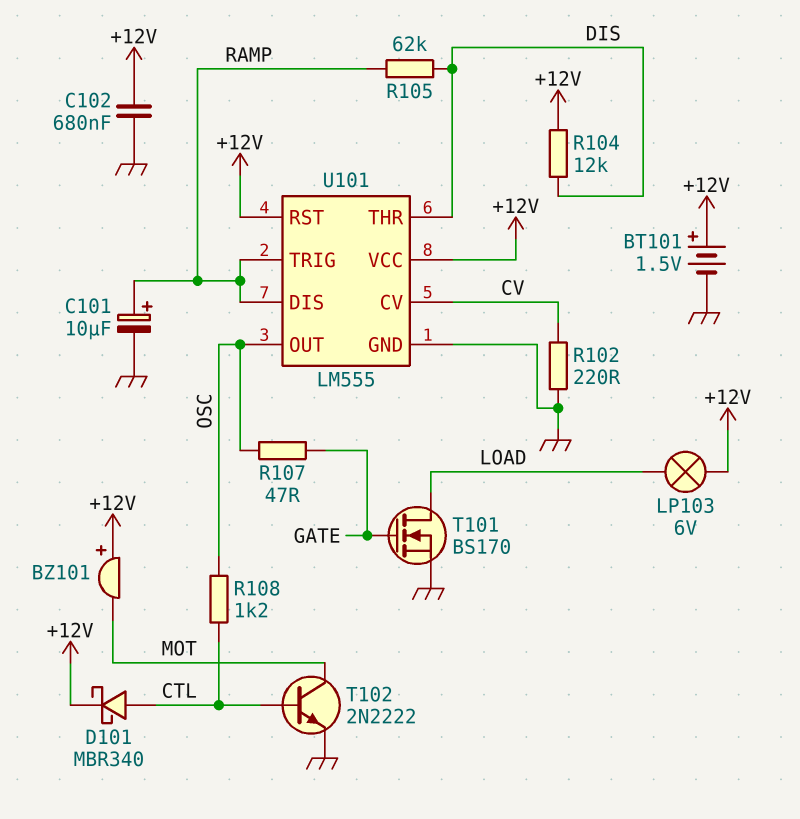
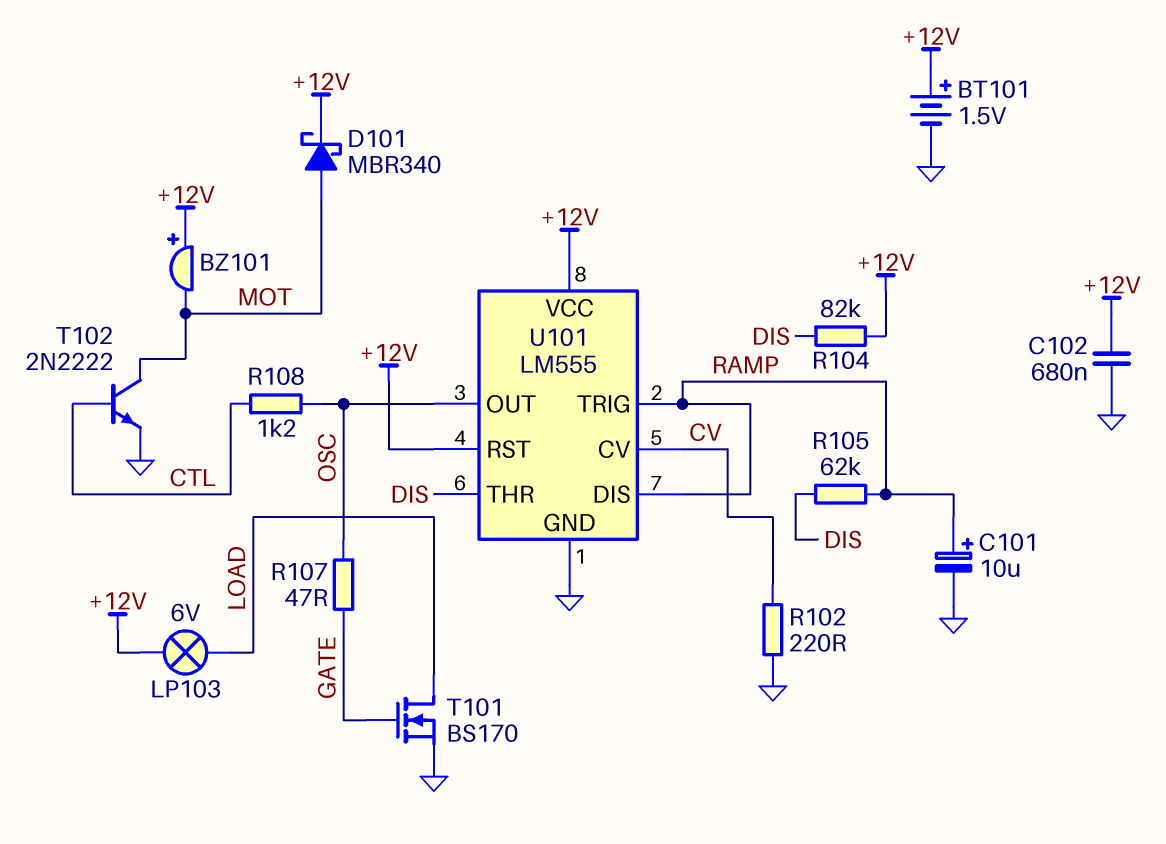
D101: schottky MBR340 (A CTL, K +12V) -> schottky MBR340 (A MOT, K +12V)
R104: 12k (+12V, DIS) -> 82k (+12V, DIS)

